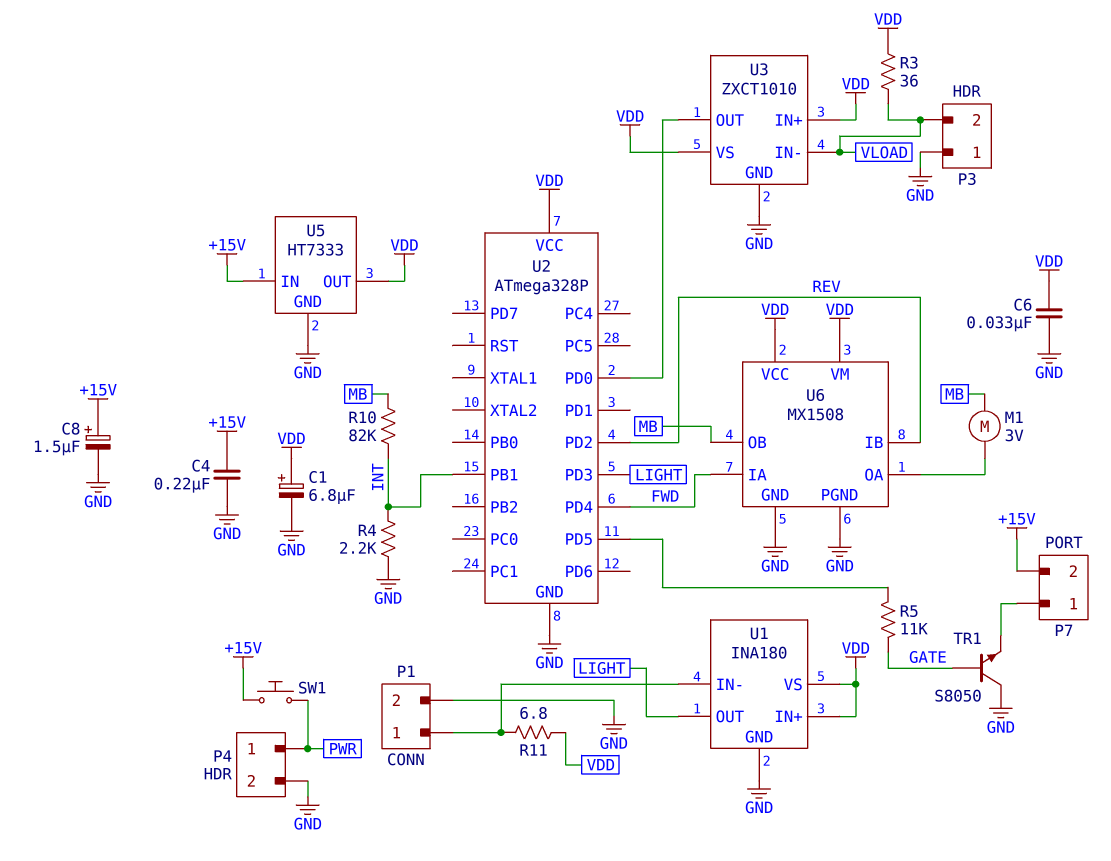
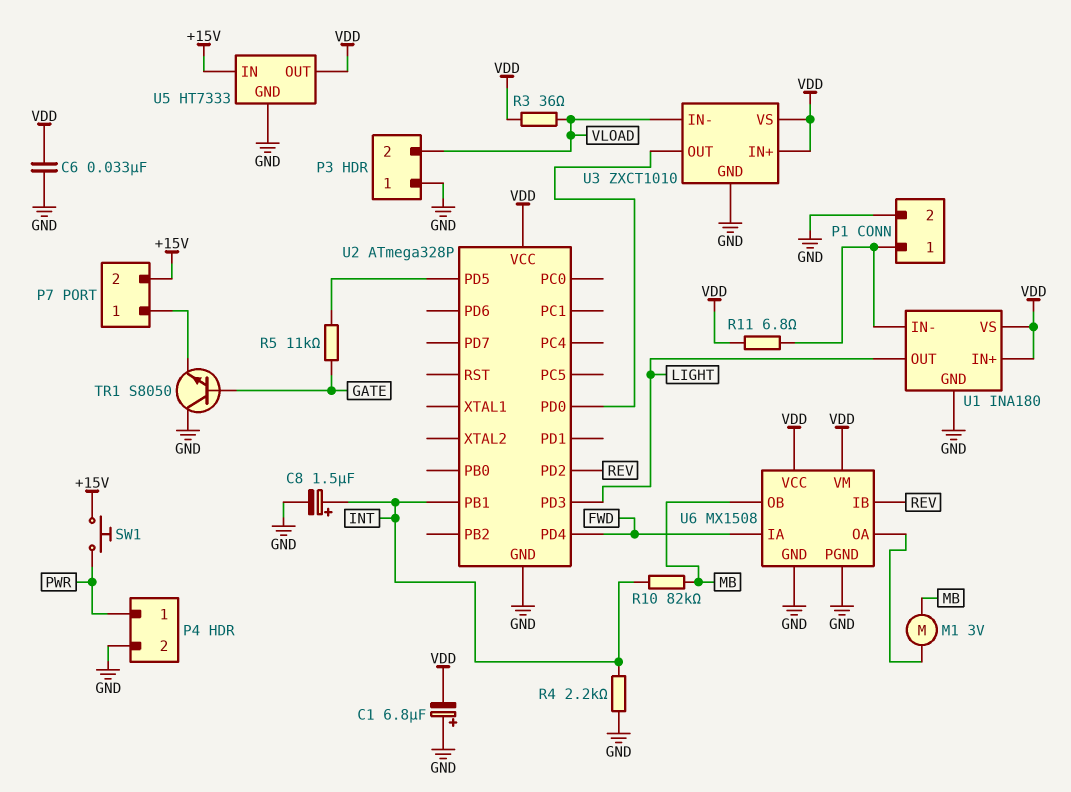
C1: 6.8uF (plus VDD, minus GND) -> 6.8uF (plus GND, minus VDD)
C4: 220nF (+15V, GND) -> none
C8: 1.5uF (plus +15V, minus GND) -> 1.5uF (plus INT, minus GND)

